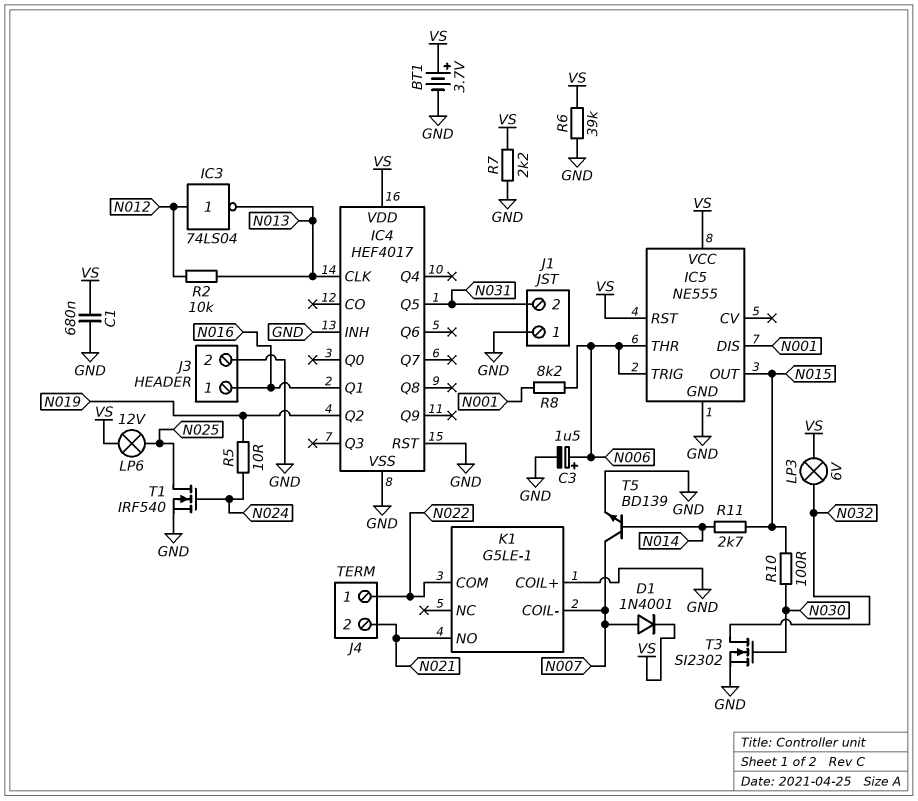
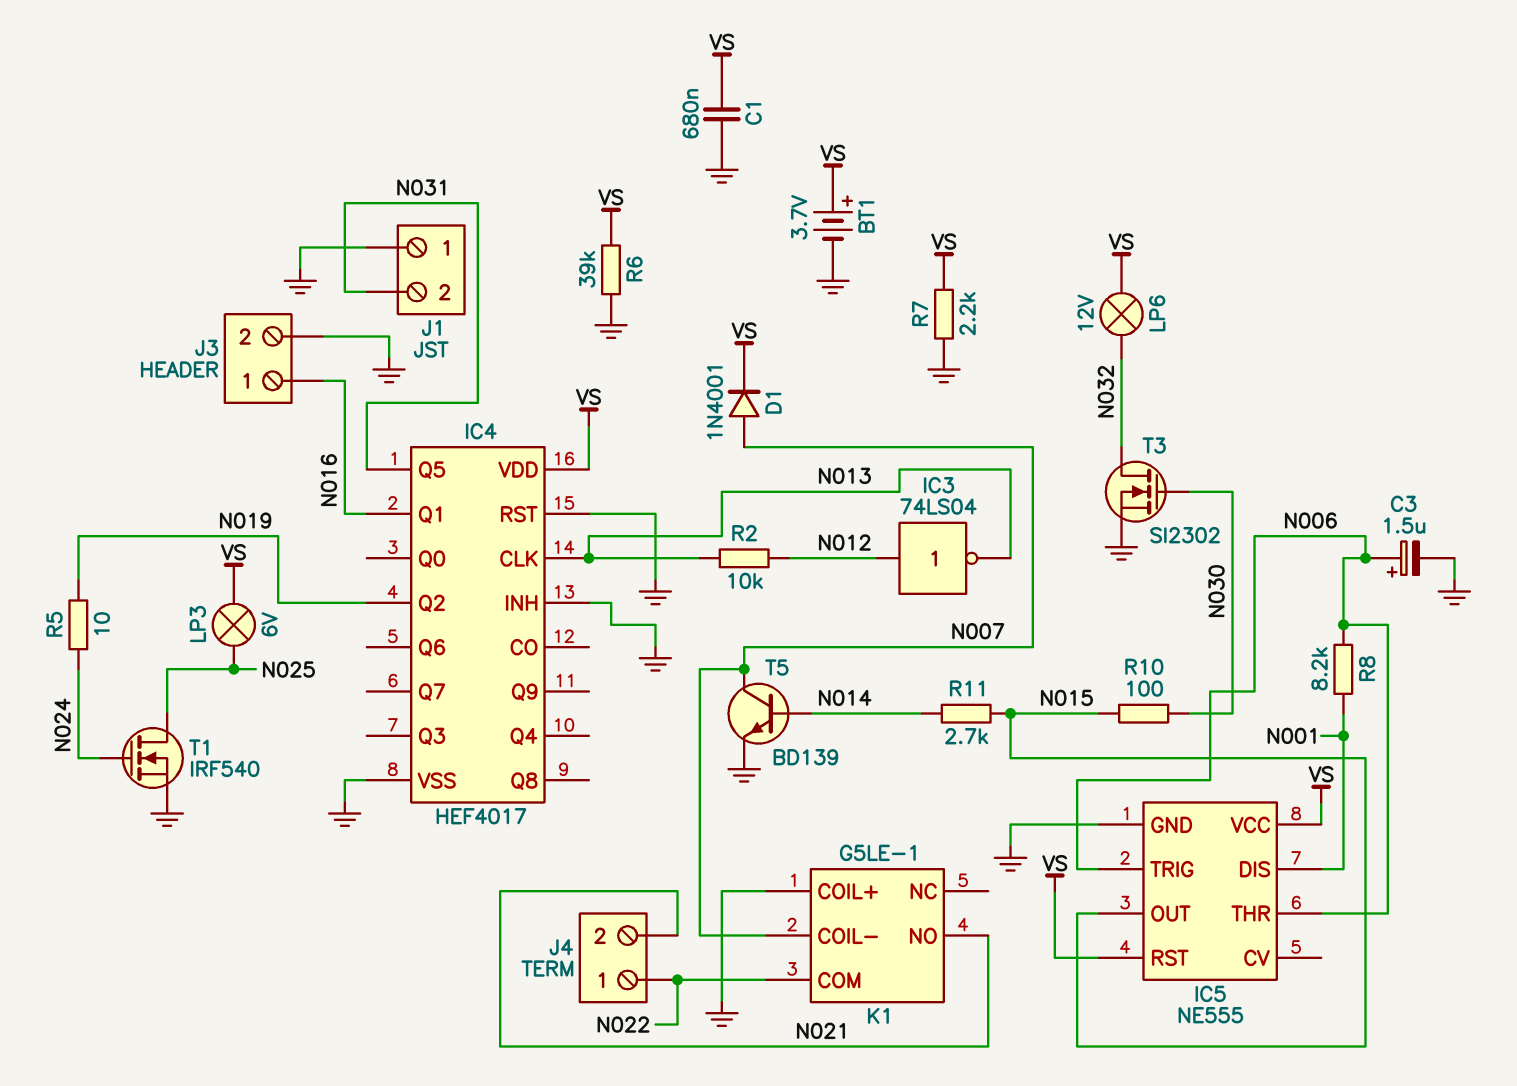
LP3: lamp 6V (N032, VS) -> lamp 6V (N025, VS)
LP6: lamp 12V (N025, VS) -> lamp 12V (N032, VS)

